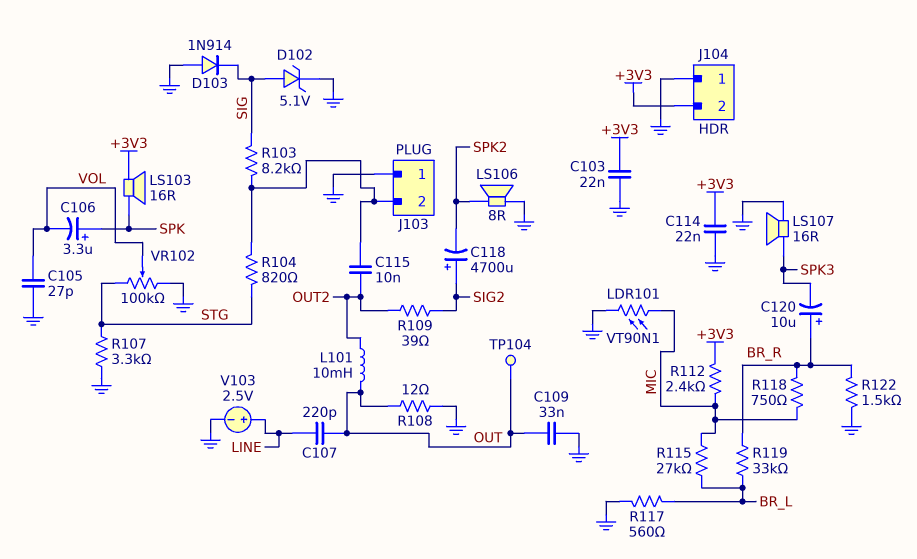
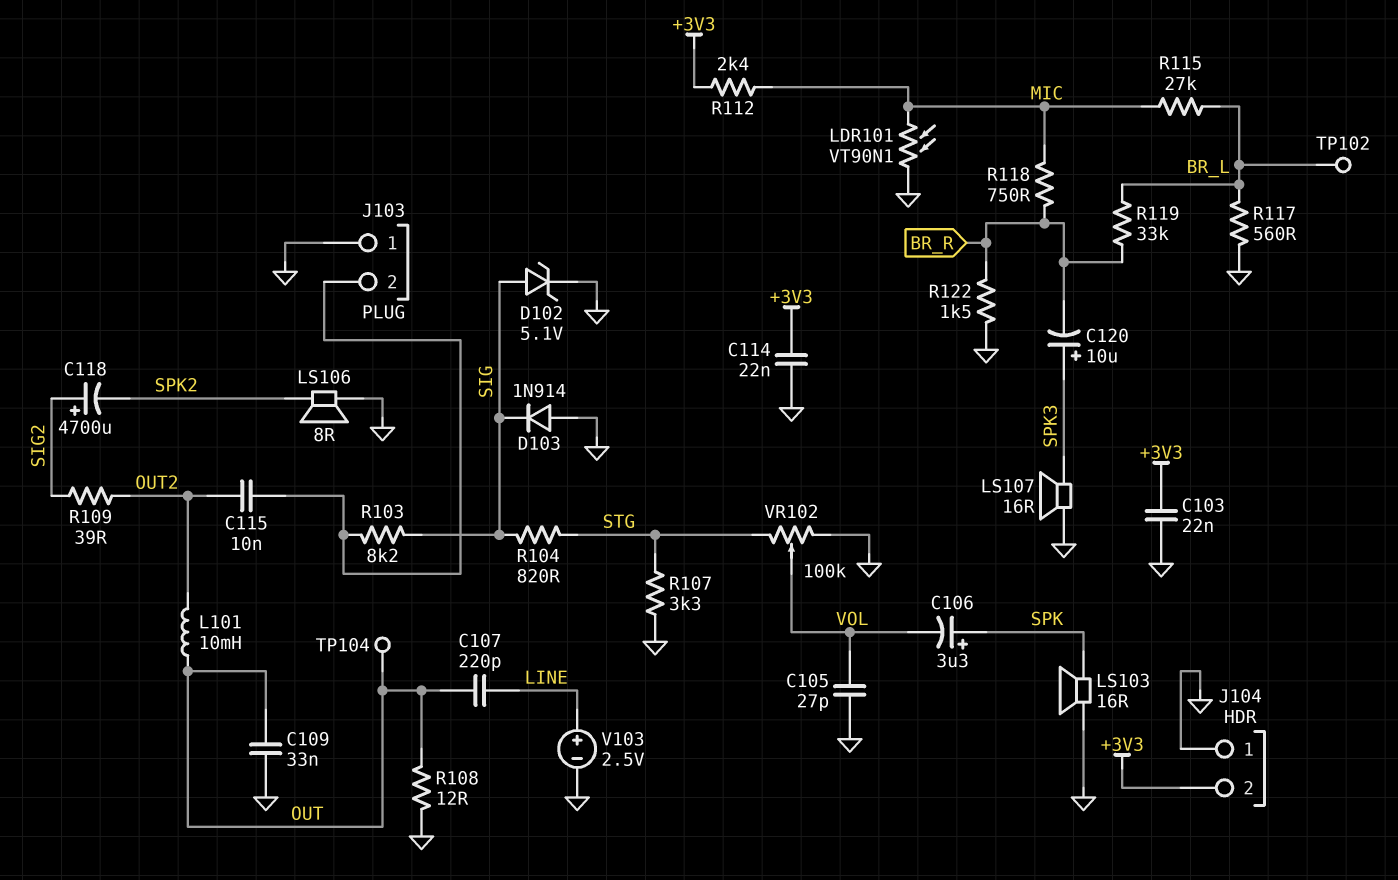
C120: 10uF (plus BR_R, minus SPK3) -> 10uF (plus SPK3, minus BR_R)
LS103: speaker 16R (+3V3, SPK) -> speaker 16R (GND, SPK)
R104: 820 (J103/2, STG) -> 820 (SIG, STG)
TP102: none -> test point (BR_L)

